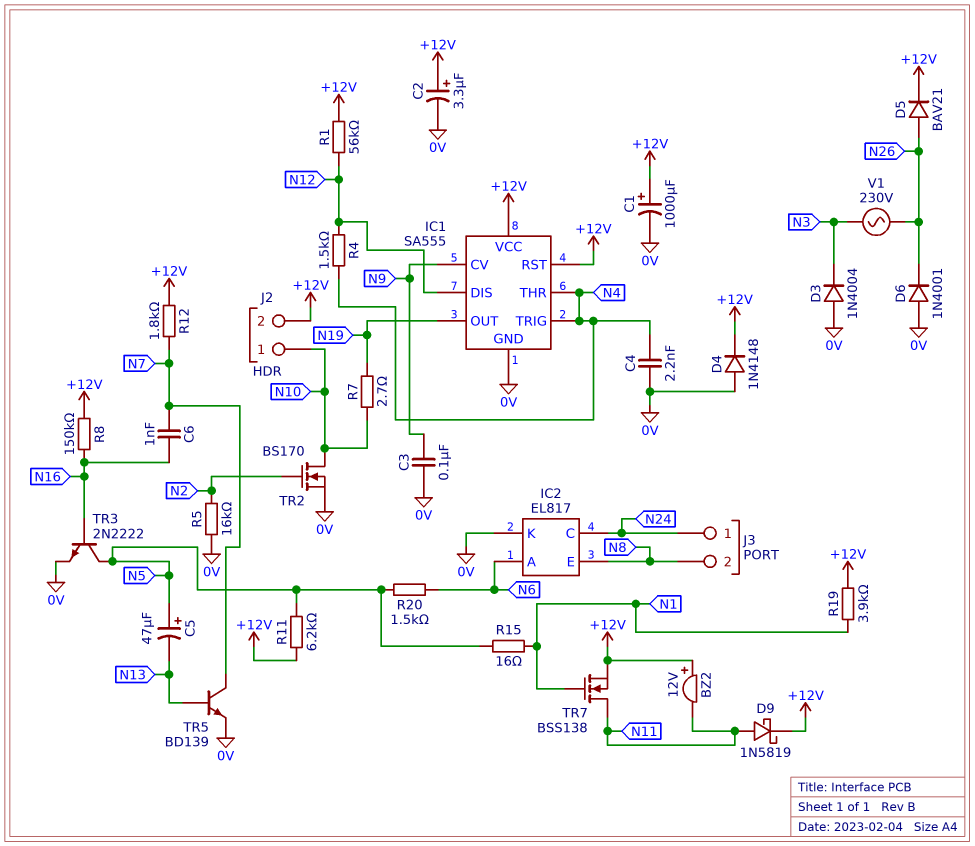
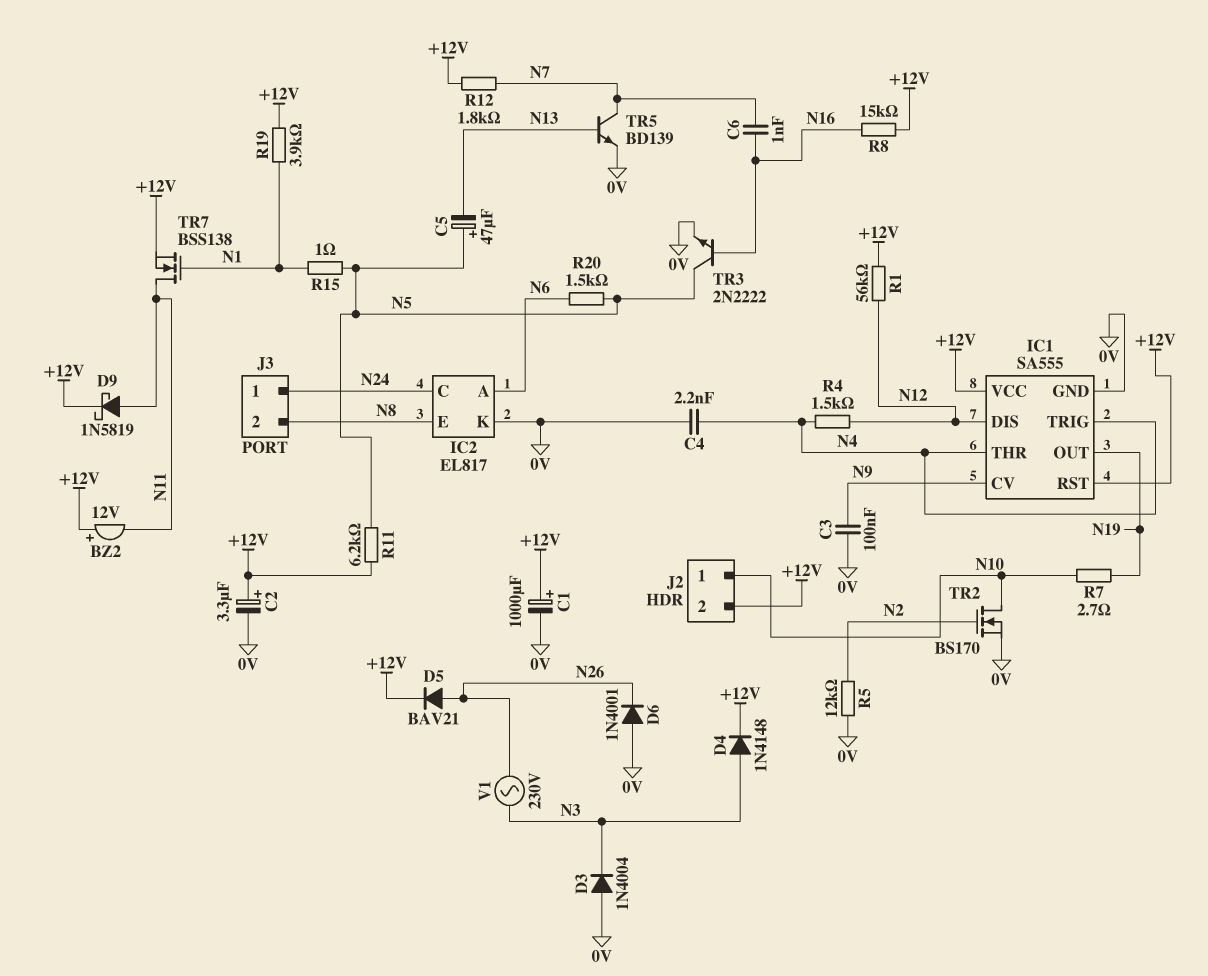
D4: diode 1N4148 (A 0V, K +12V) -> diode 1N4148 (A N3, K +12V)
R5: 16k (0V, N2) -> 12k (0V, N2)
R8: 150k (+12V, N16) -> 15k (+12V, N16)
R15: 16 (N1, N5) -> 1 (N1, N5)

